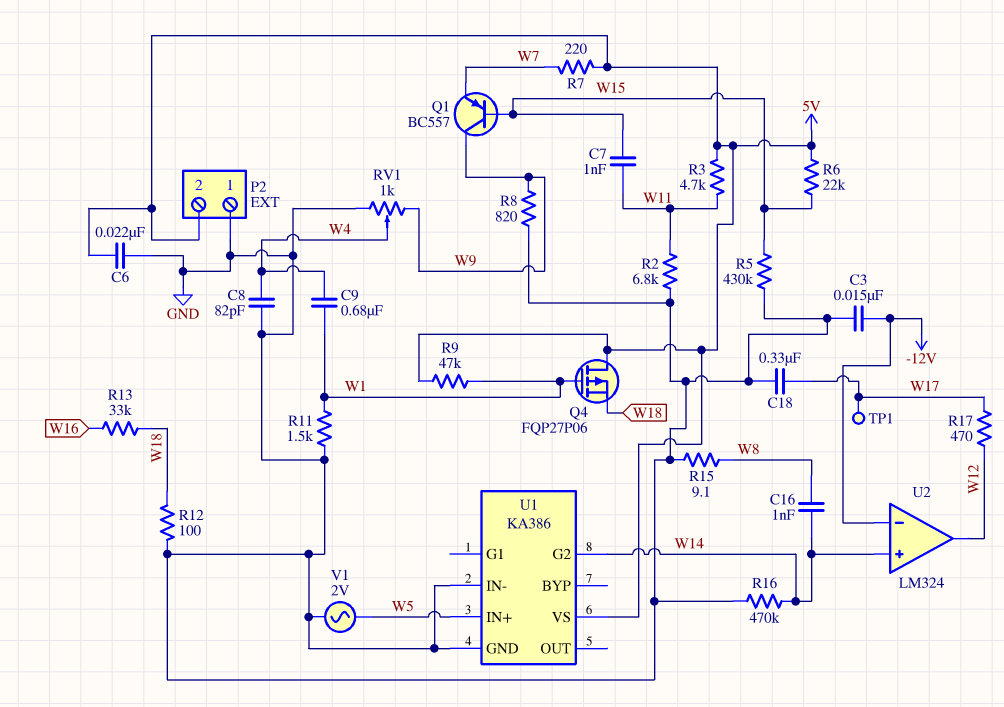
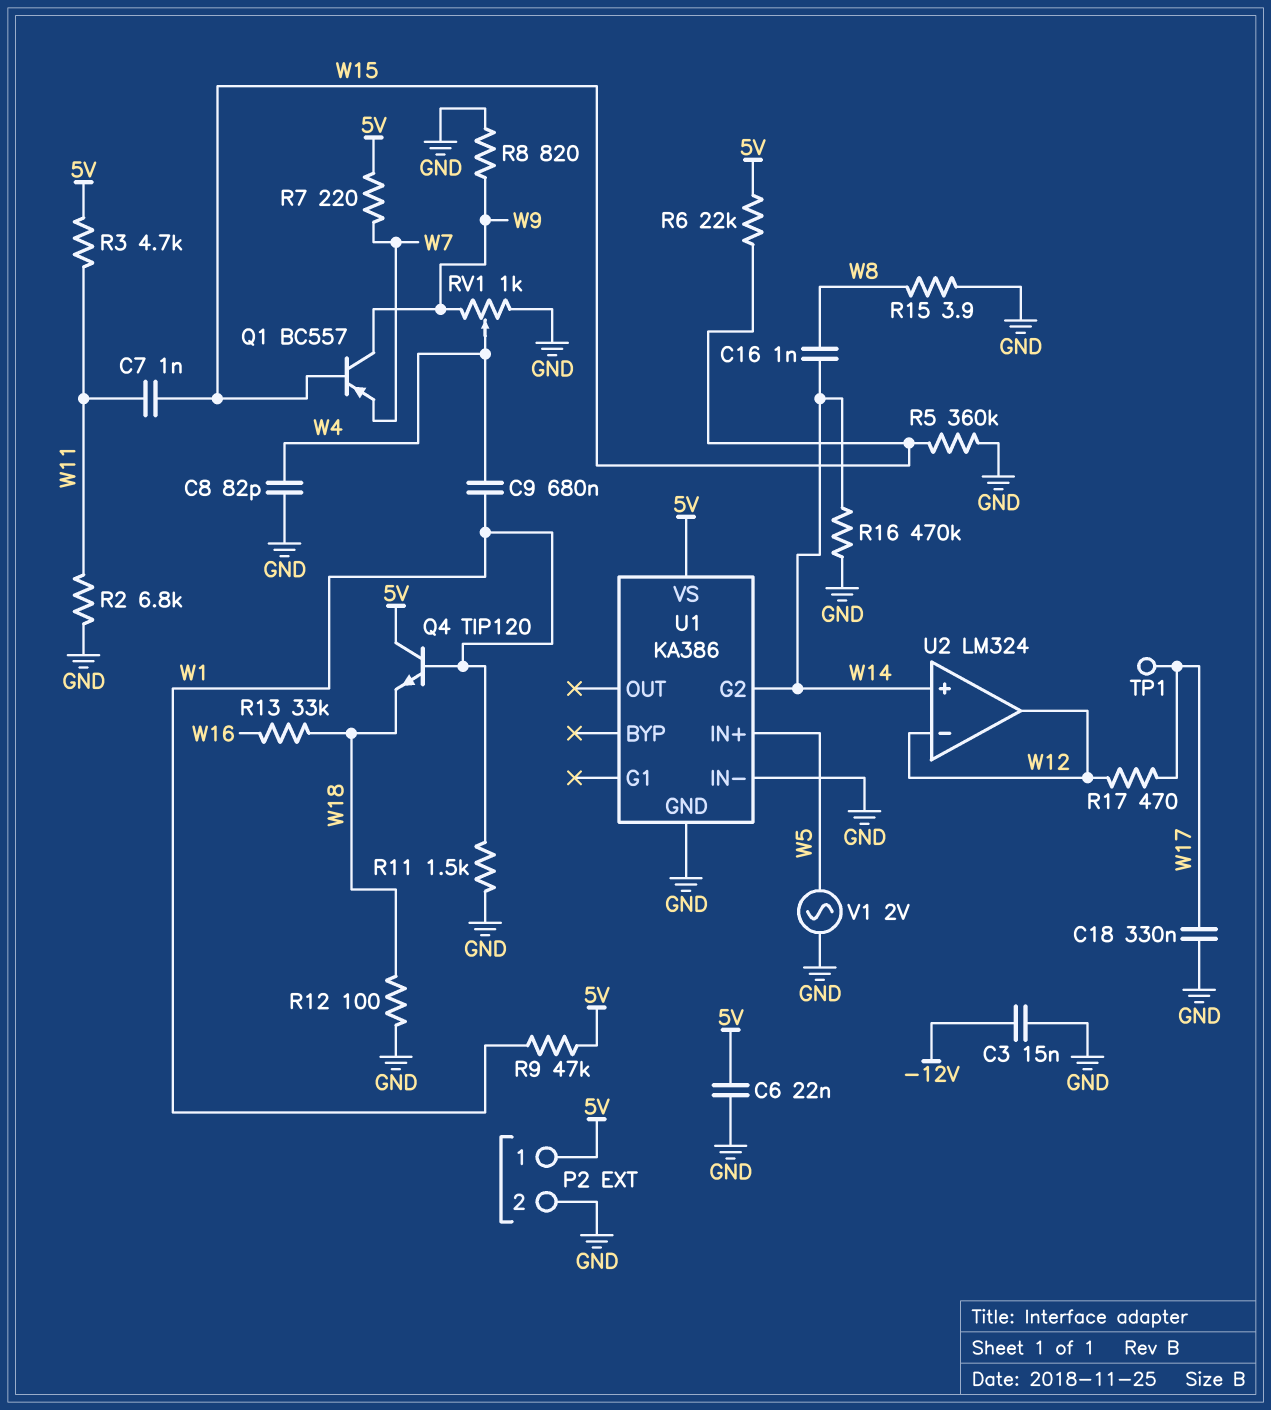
P2 pin 1: GND -> 5V
P2 pin 2: 5V -> GND
Q4: PMOS FQP27P06 (G W1, D 5V, S W18) -> NPN TIP120 (B W1, C 5V, E W18)
R5: 430k (GND, W15) -> 360k (GND, W15)
R15: 9.1 (GND, W8) -> 3.9 (GND, W8)
U2 pin in-: -12V -> W12

